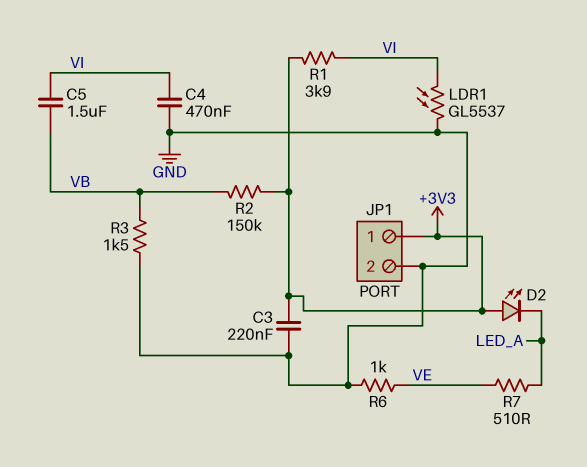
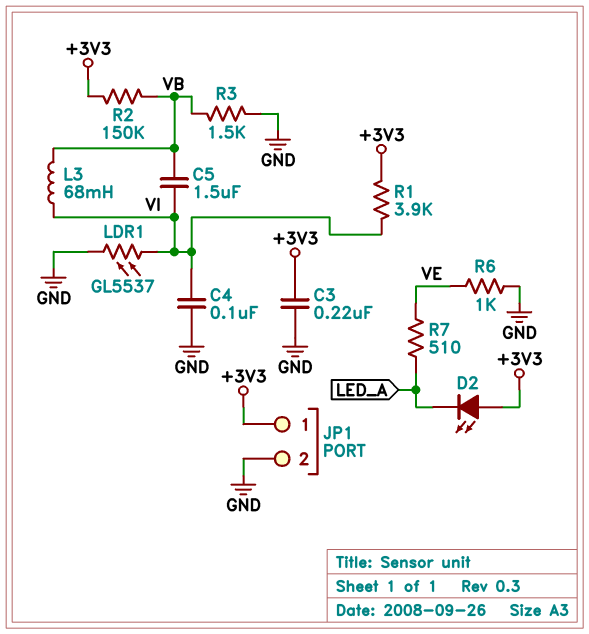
C4: 470nF (GND, VI) -> 100nF (GND, VI)
L3: none -> 68mH (VB, VI)

